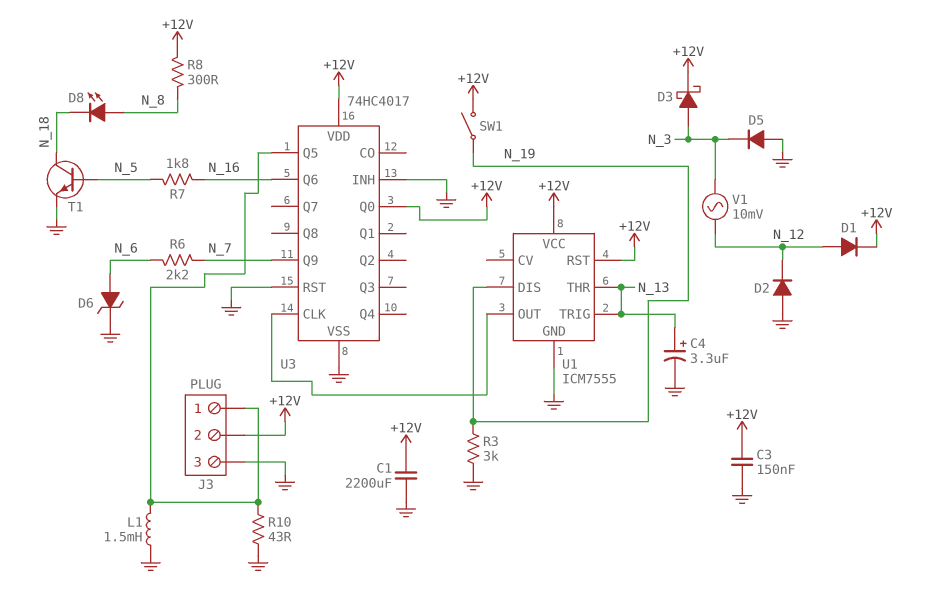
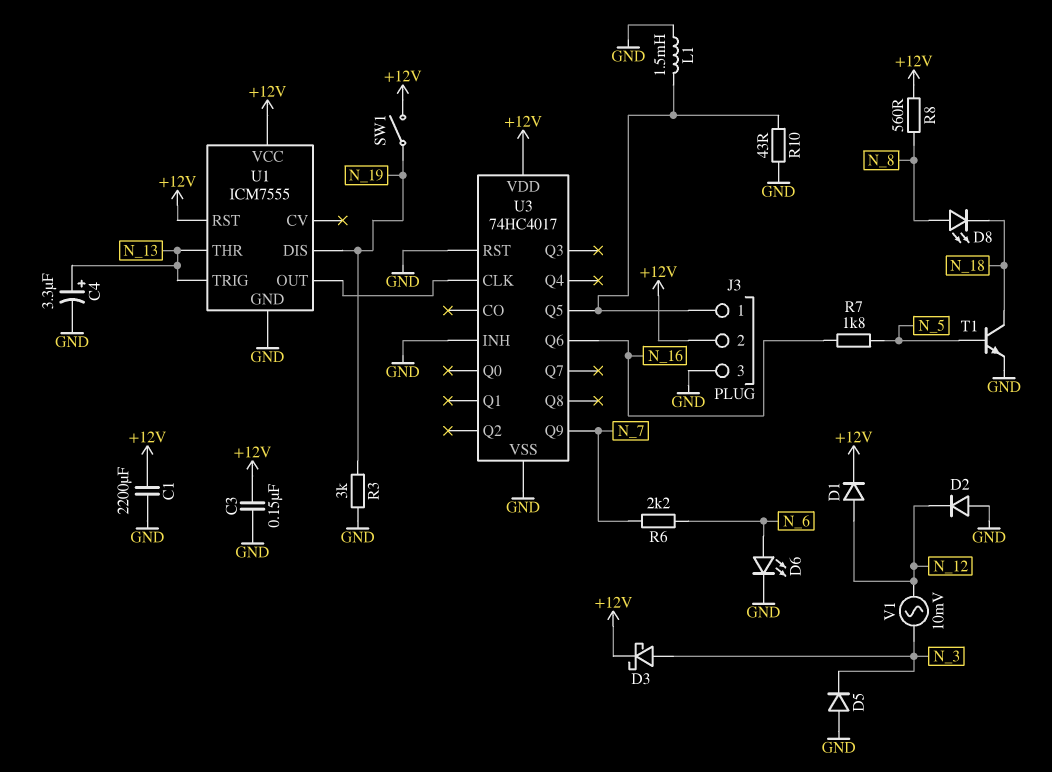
D6: zener (A N_6, K GND) -> LED (A N_6, K GND)
R8: 300 (+12V, N_8) -> 560 (+12V, N_8)
U3 pin Q0: +12V -> none

